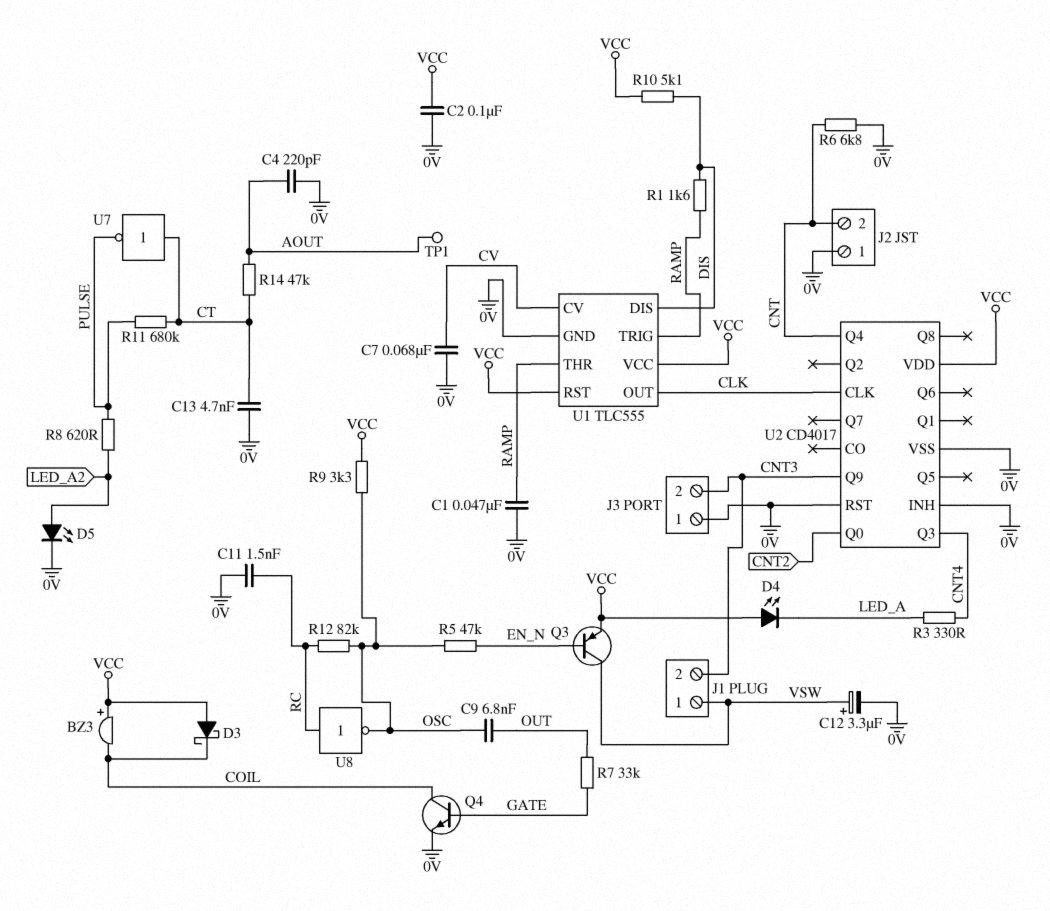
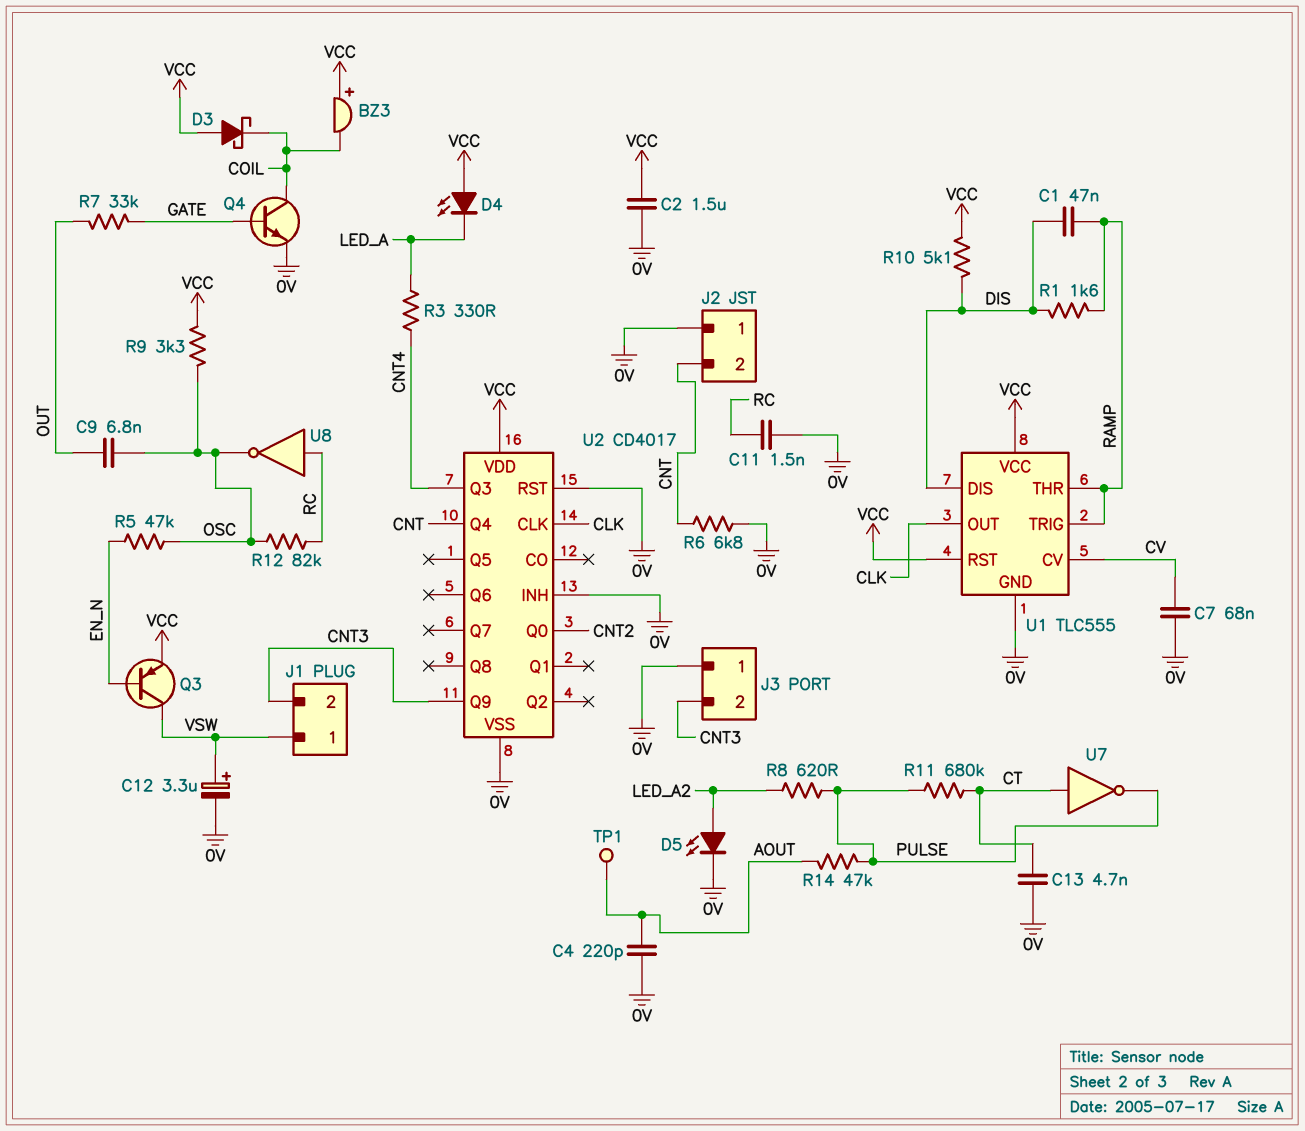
C1: 47nF (0V, RAMP) -> 47nF (DIS, RAMP)
C2: 100nF (0V, VCC) -> 1.5uF (0V, VCC)
R14: 47k (AOUT, CT) -> 47k (AOUT, PULSE)

